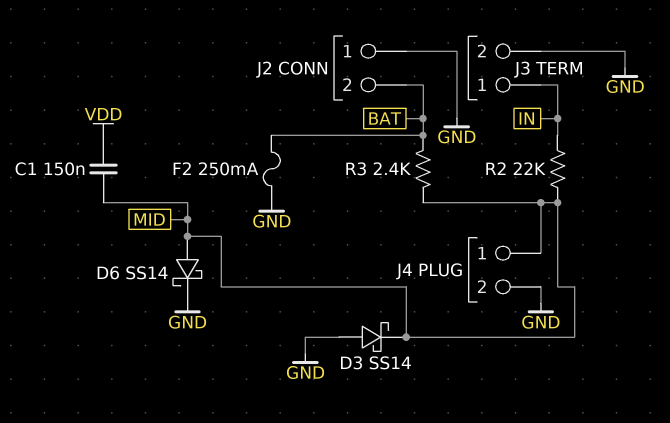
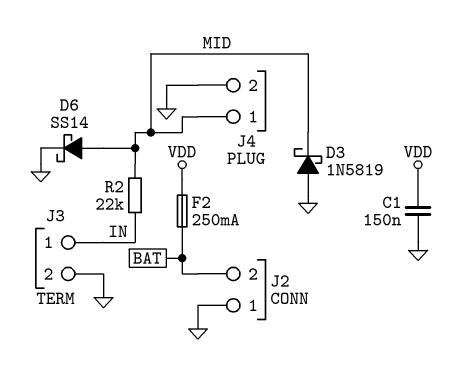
C1: 150nF (MID, VDD) -> 150nF (GND, VDD)
D3: schottky SS14 (A GND, K MID) -> schottky 1N5819 (A GND, K MID)
F2: 250mA (BAT, GND) -> 250mA (BAT, VDD)
R3: 2.4k (BAT, MID) -> none

